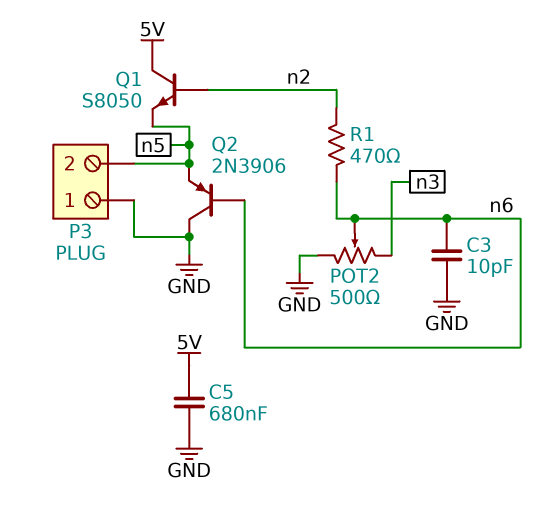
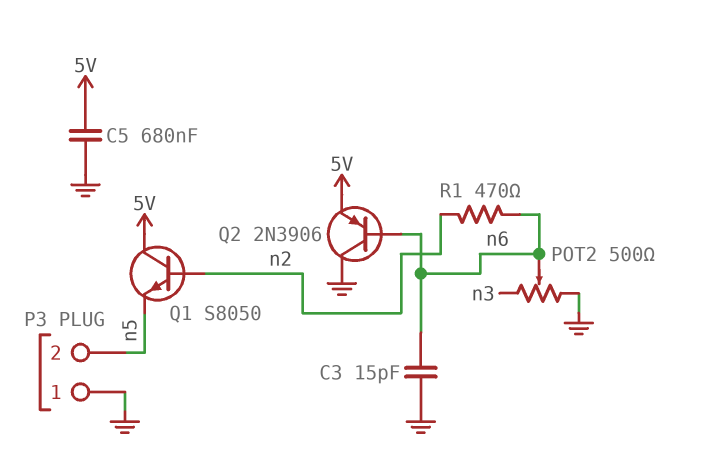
C3: 10pF (GND, n6) -> 15pF (GND, n6)
Q2: PNP 2N3906 (B n6, C GND, E n5) -> PNP 2N3906 (B n6, C GND, E 5V)

